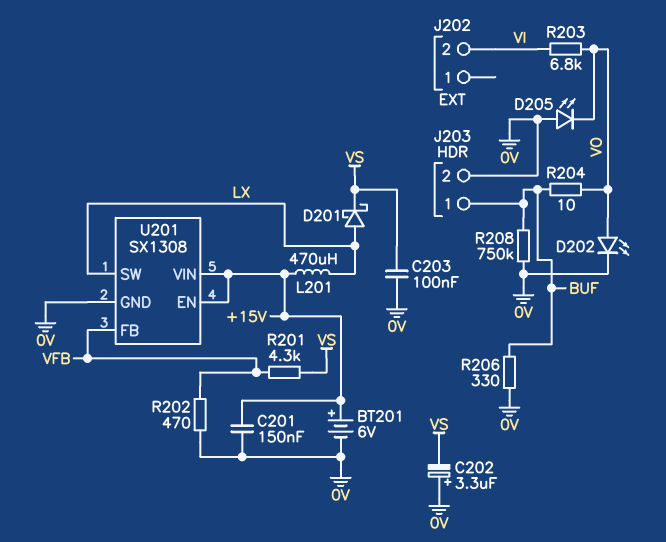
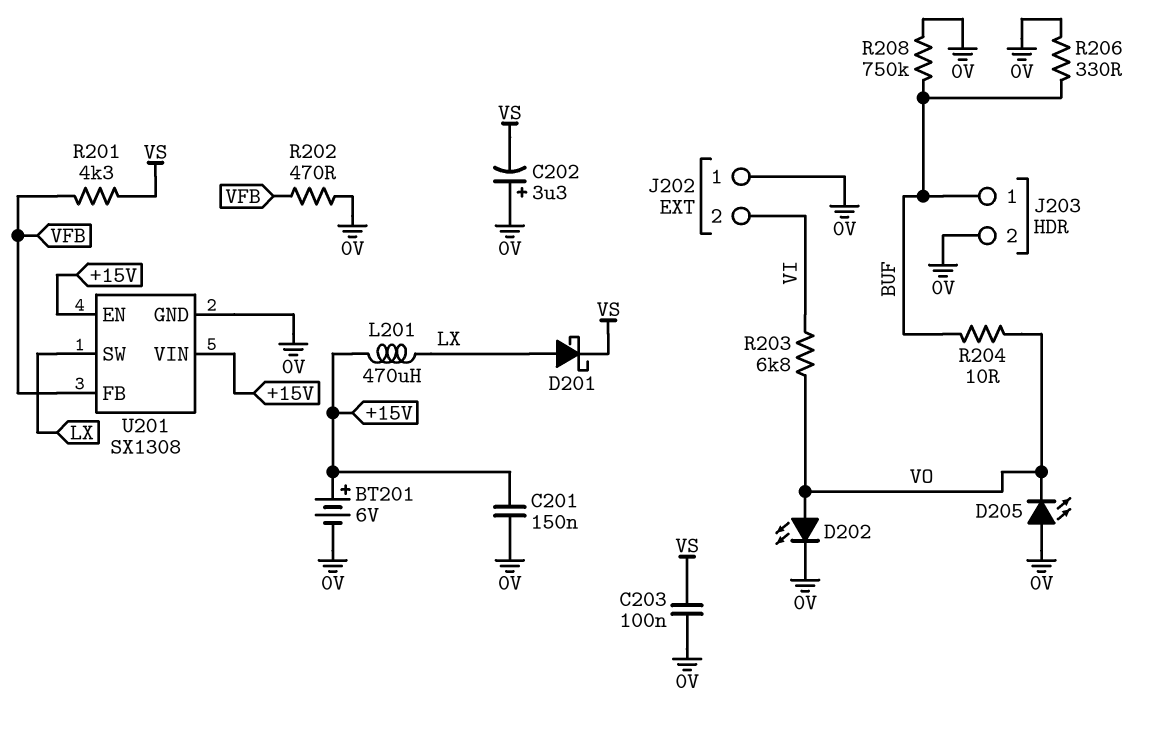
J202 pin 1: none -> 0V

